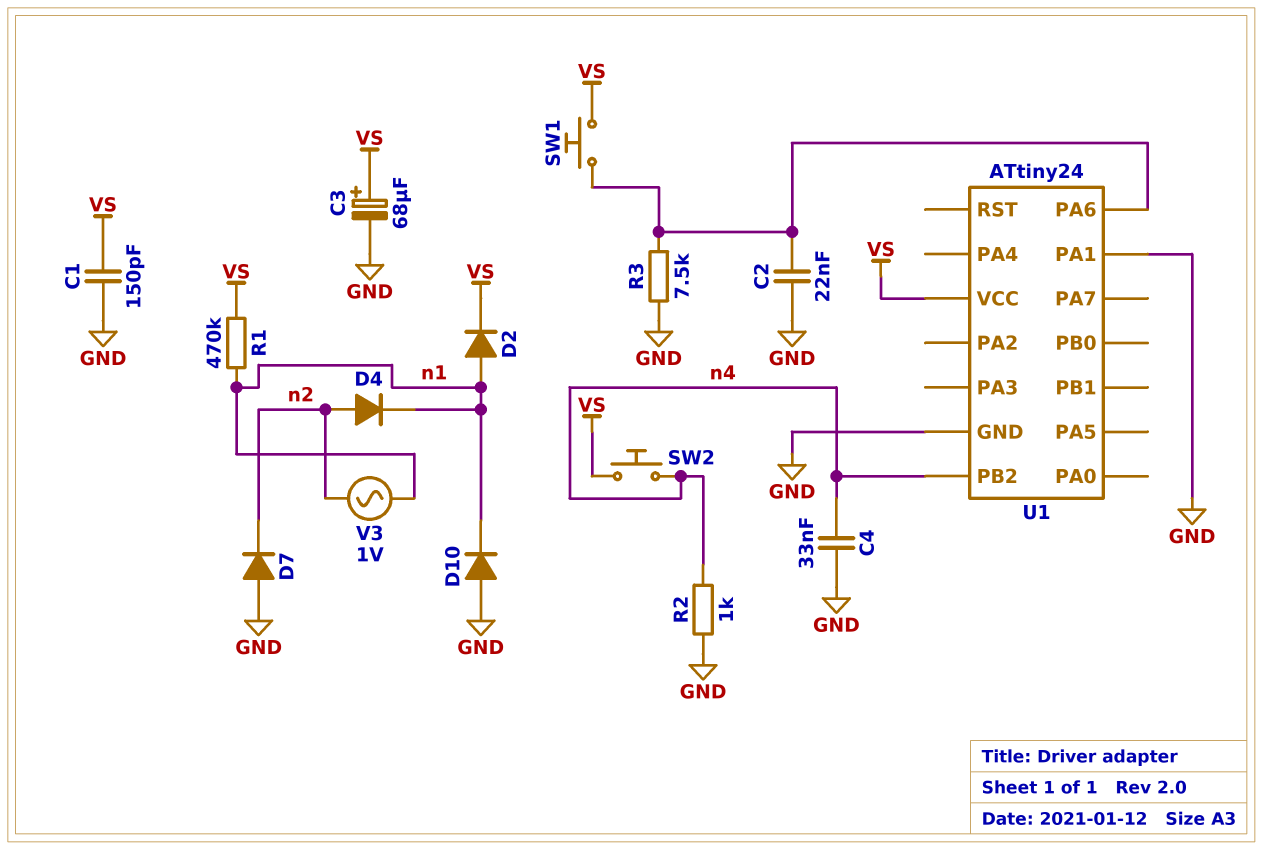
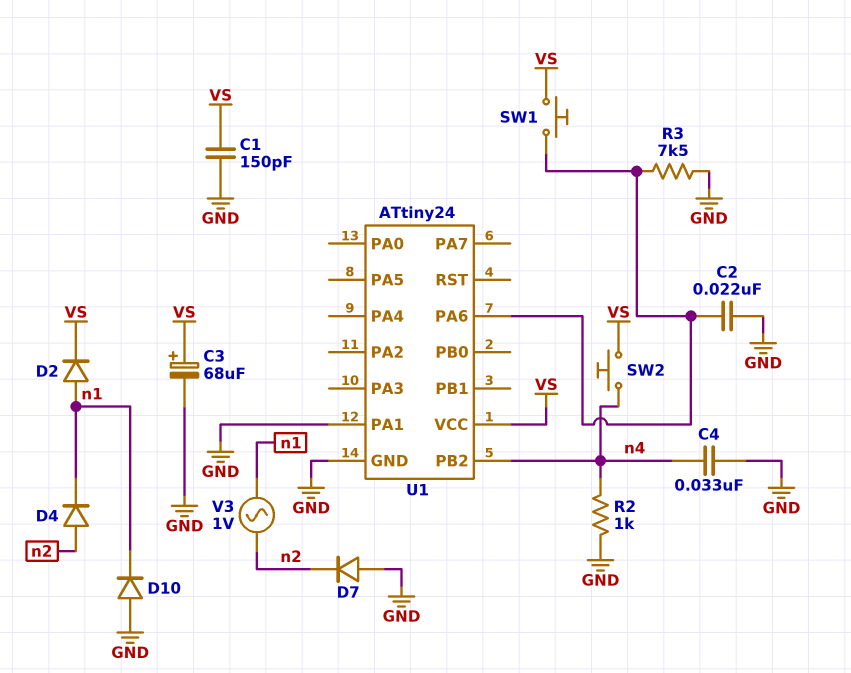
R1: 470k (VS, n1) -> none

